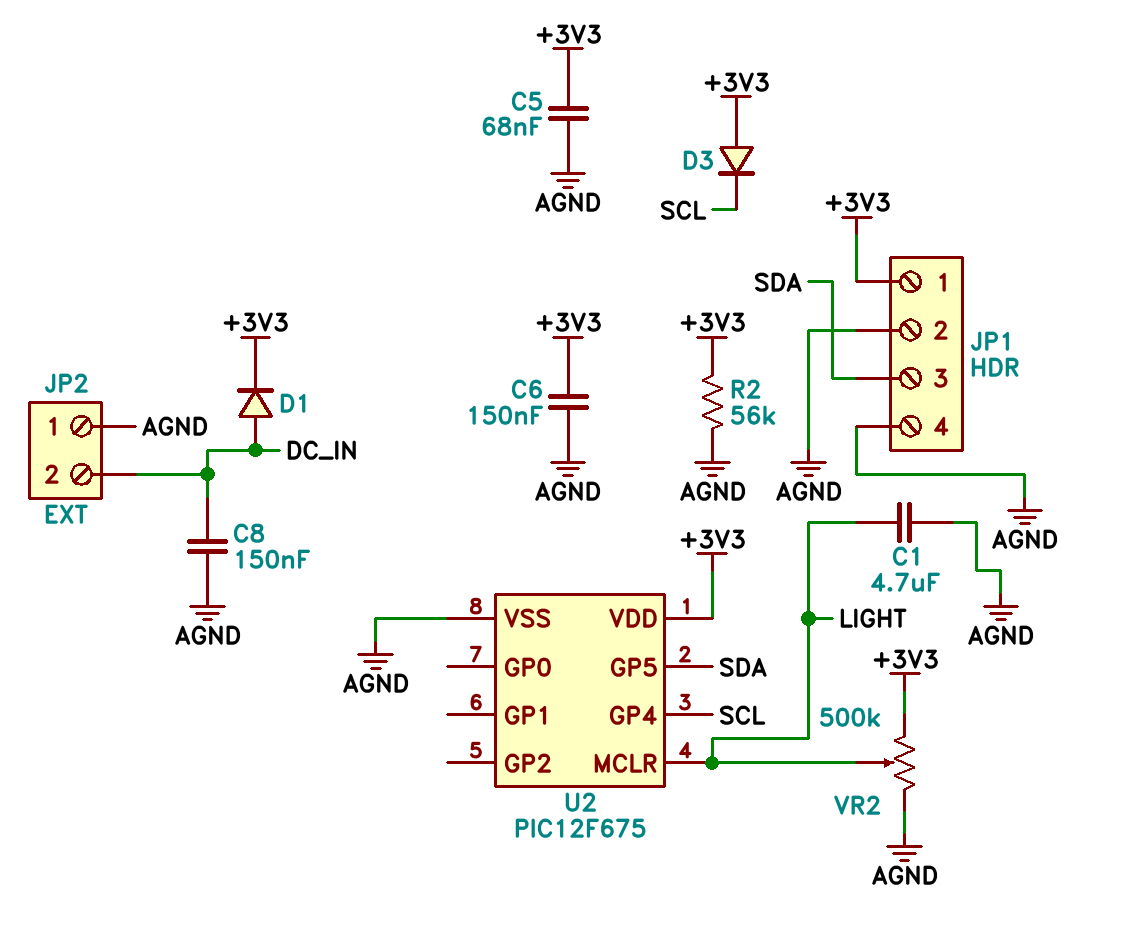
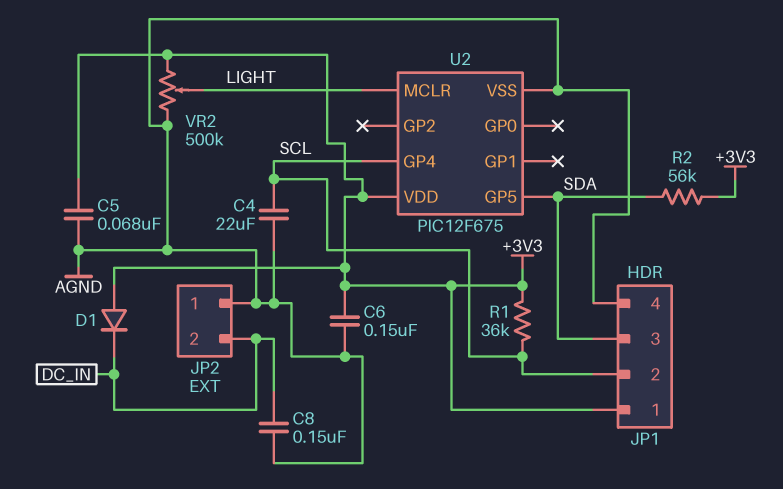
C1: 4.7uF (AGND, LIGHT) -> none
C4: none -> 22uF (AGND, SCL)
D1: diode (A DC_IN, K +3V3) -> diode (A +3V3, K DC_IN)
D3: diode (A +3V3, K SCL) -> none
JP1 pin 2: AGND -> SCL
R1: none -> 36k (+3V3, SCL)
R2: 56k (+3V3, AGND) -> 56k (+3V3, SDA)

